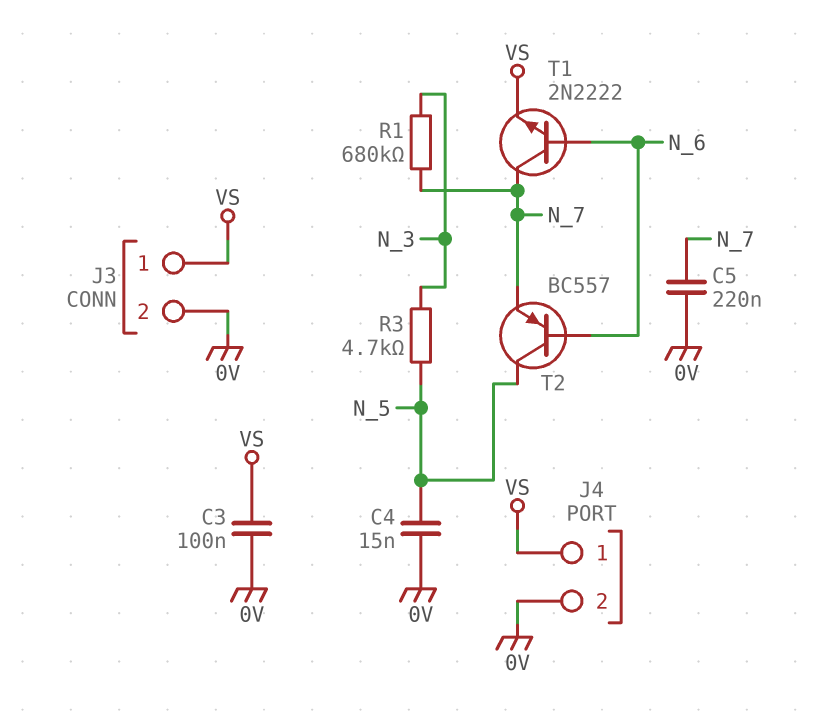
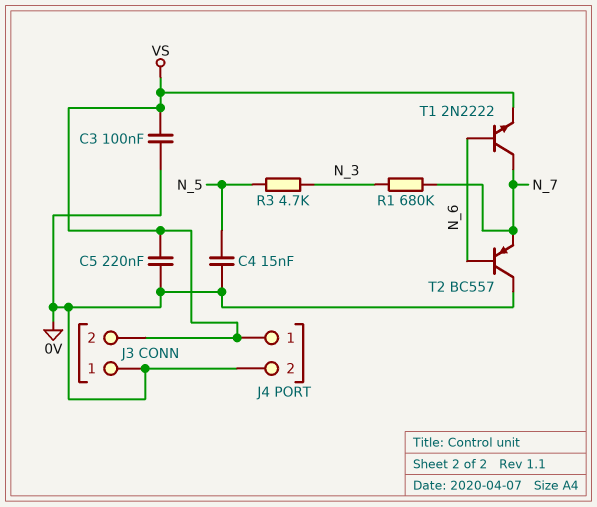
C5: 220nF (0V, N_7) -> 220nF (0V, VS)
J3 pin 1: VS -> 0V
J3 pin 2: 0V -> VS
T2: PNP BC557 (B N_6, C N_5, E N_7) -> PNP BC557 (B N_6, C 0V, E N_7)

